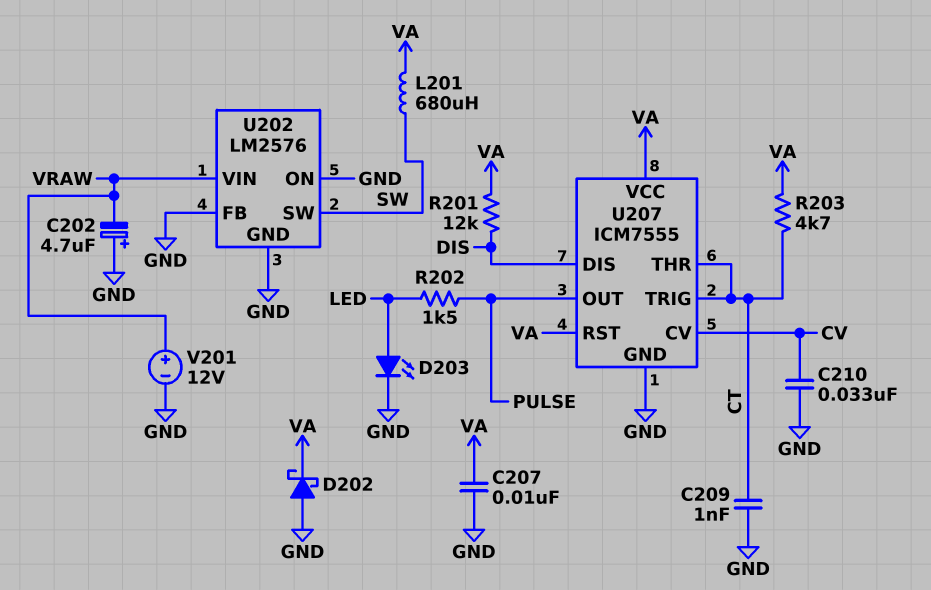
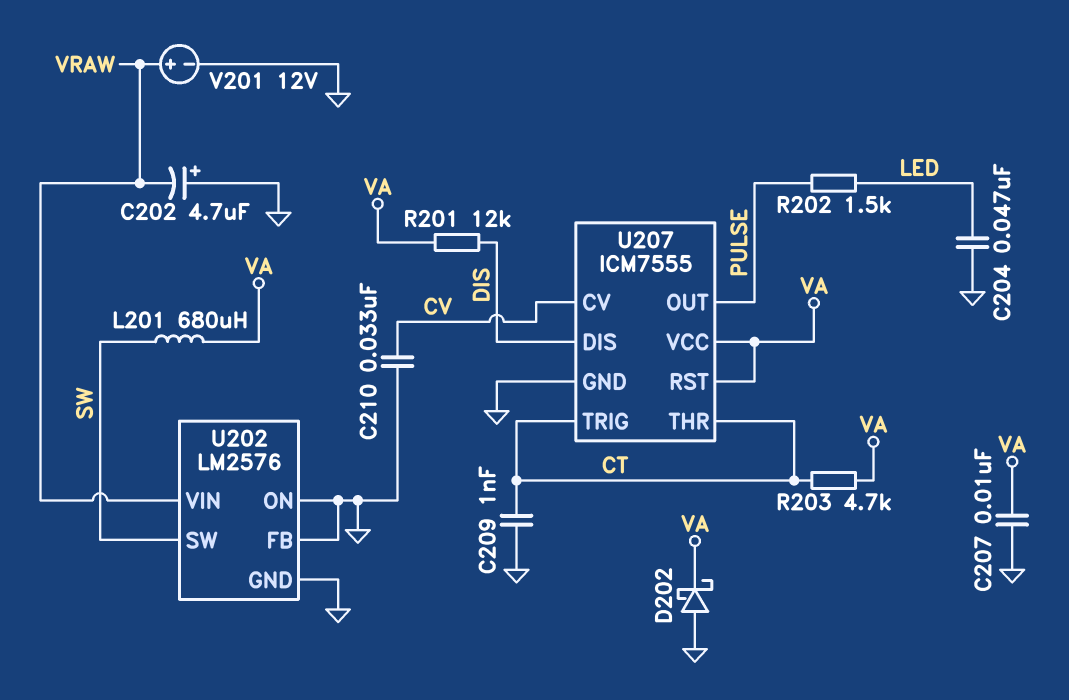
C204: none -> 47nF (GND, LED)
D203: LED (A LED, K GND) -> none

